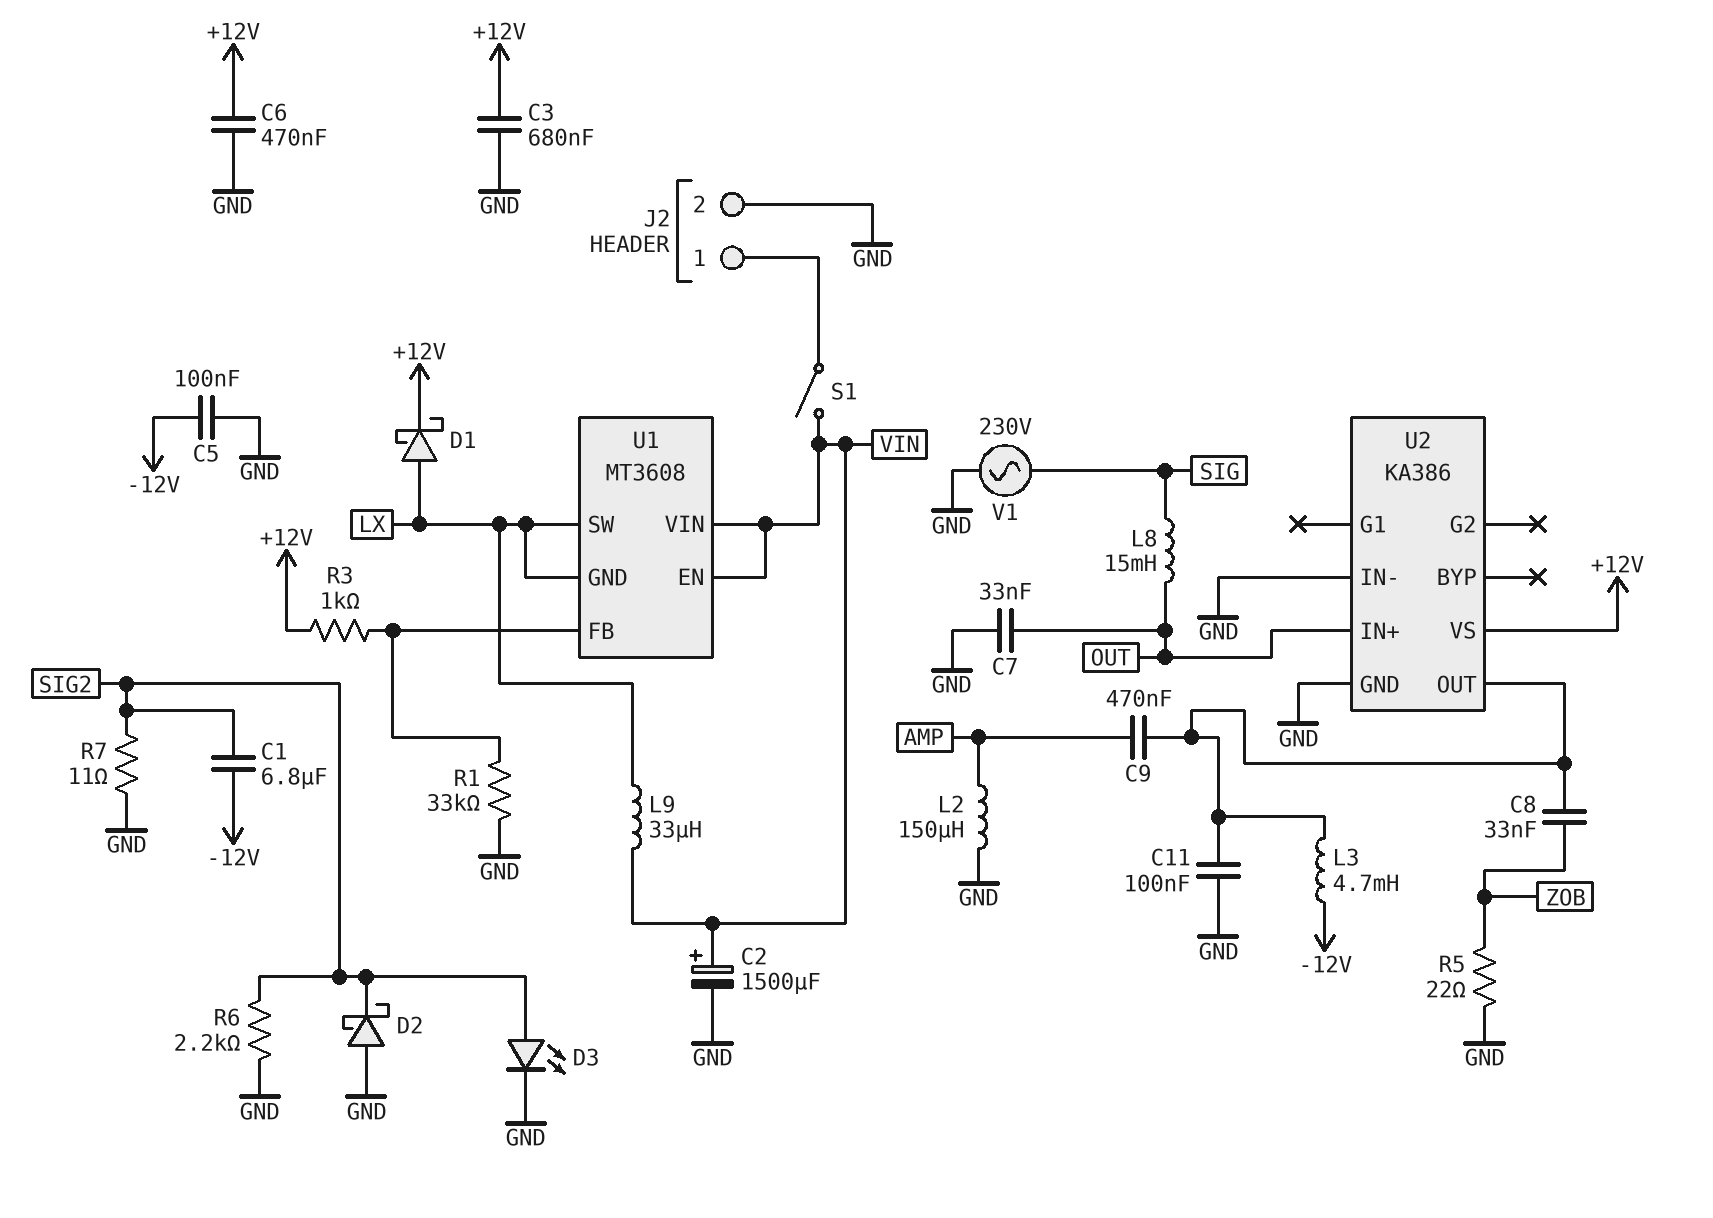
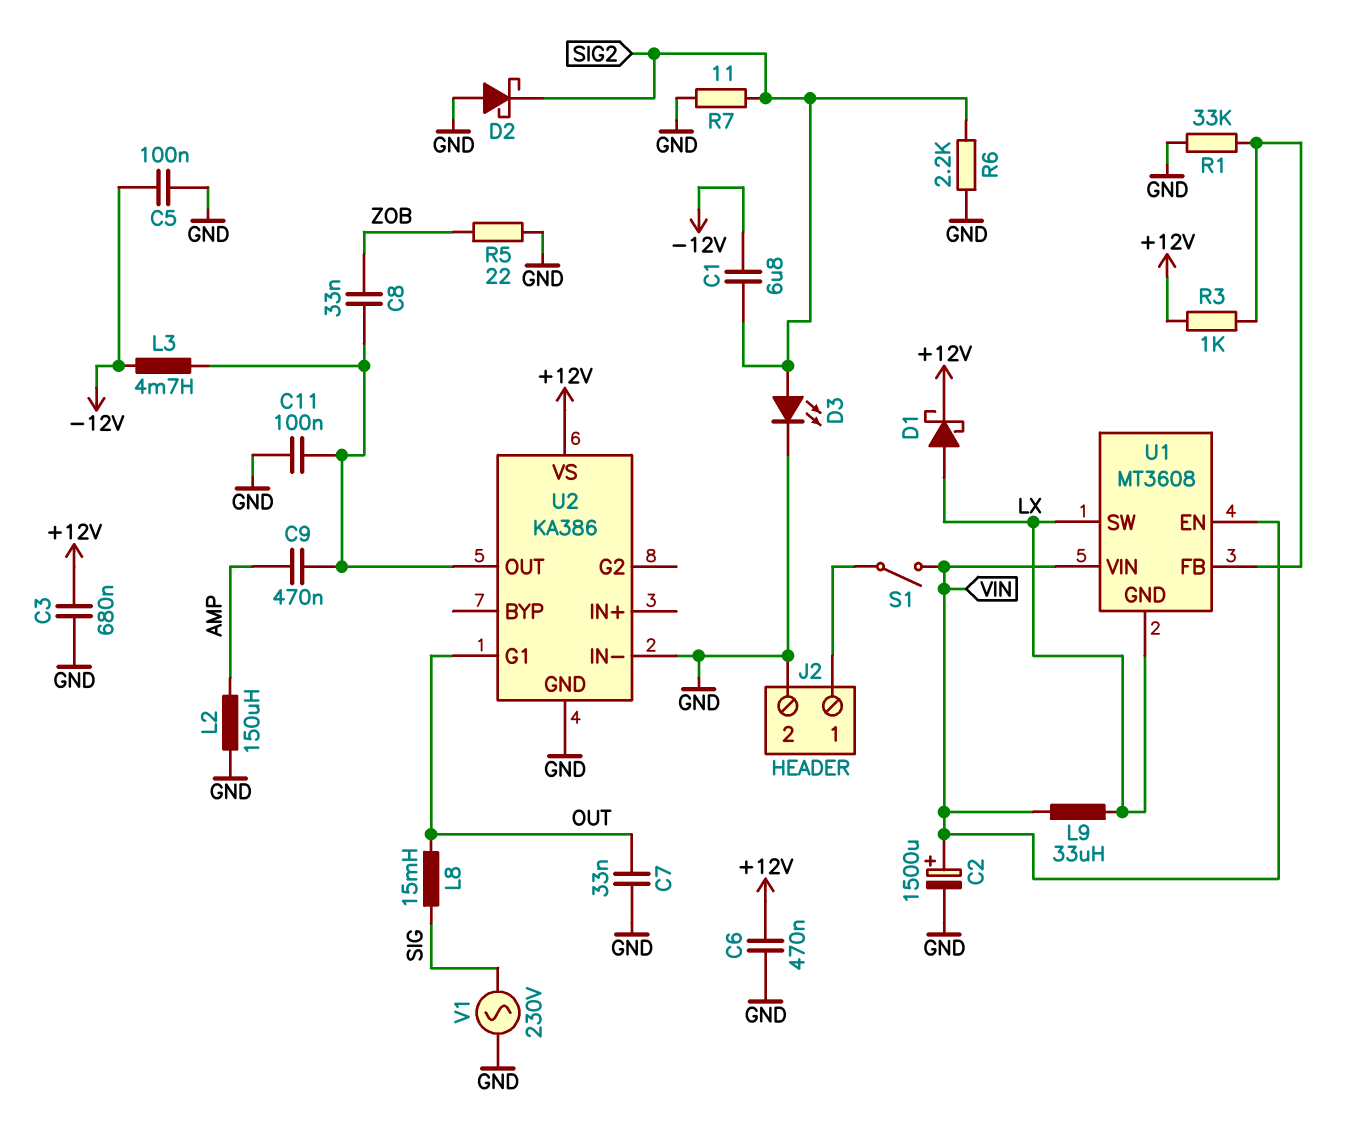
U2 pin G1: none -> OUT
U2 pin IN+: OUT -> none

